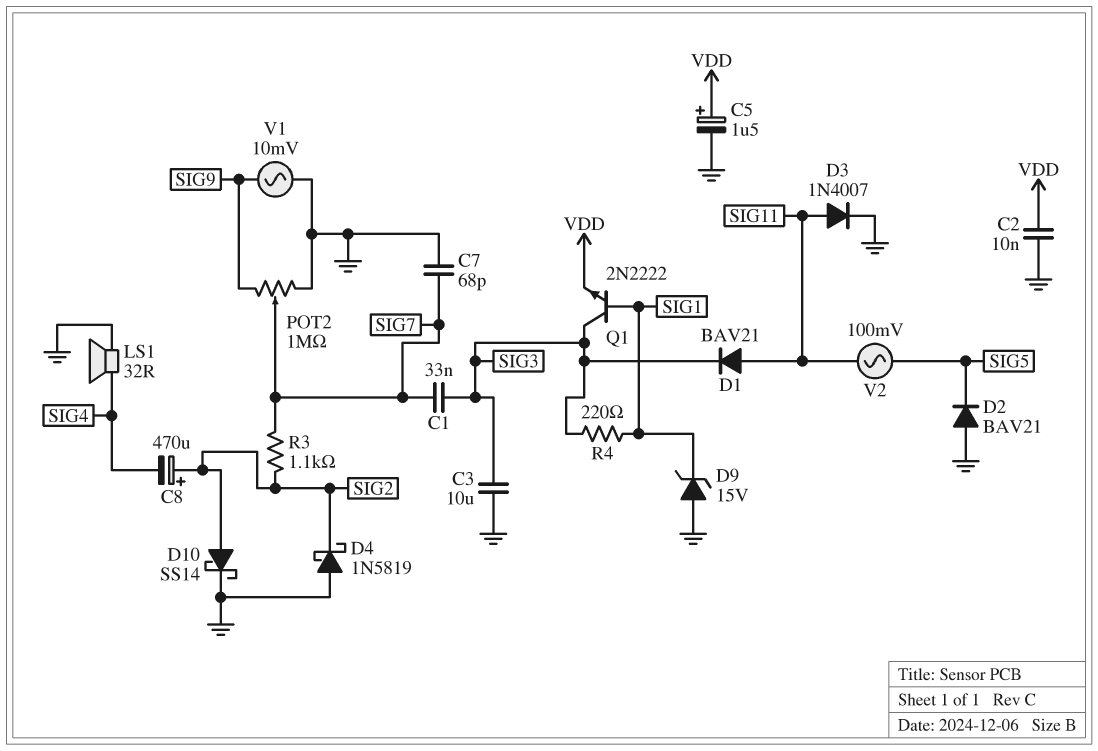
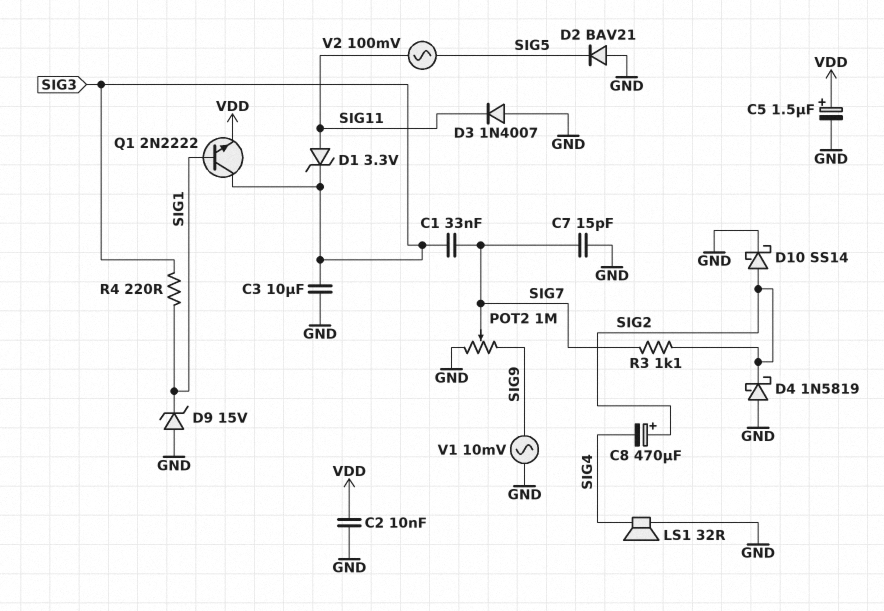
C7: 68pF (GND, SIG7) -> 15pF (GND, SIG7)
D1: diode BAV21 (A SIG11, K SIG3) -> zener 3.3V (A SIG11, K SIG3)
D3: diode 1N4007 (A SIG11, K GND) -> diode 1N4007 (A GND, K SIG11)

